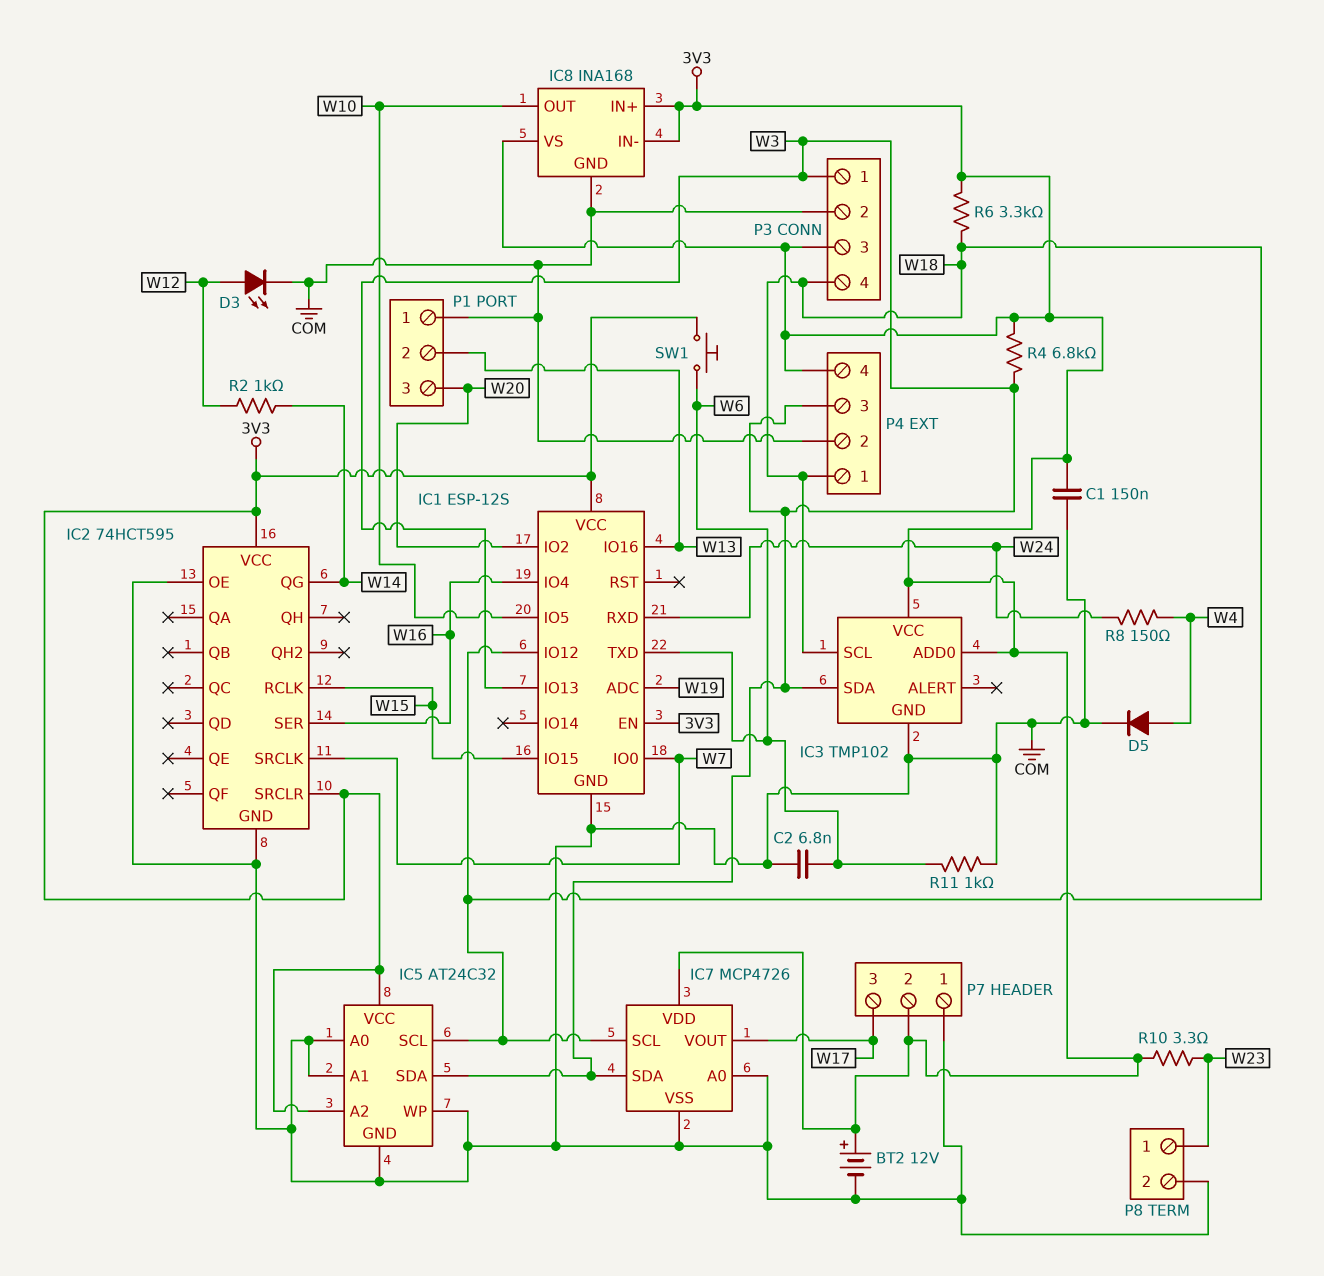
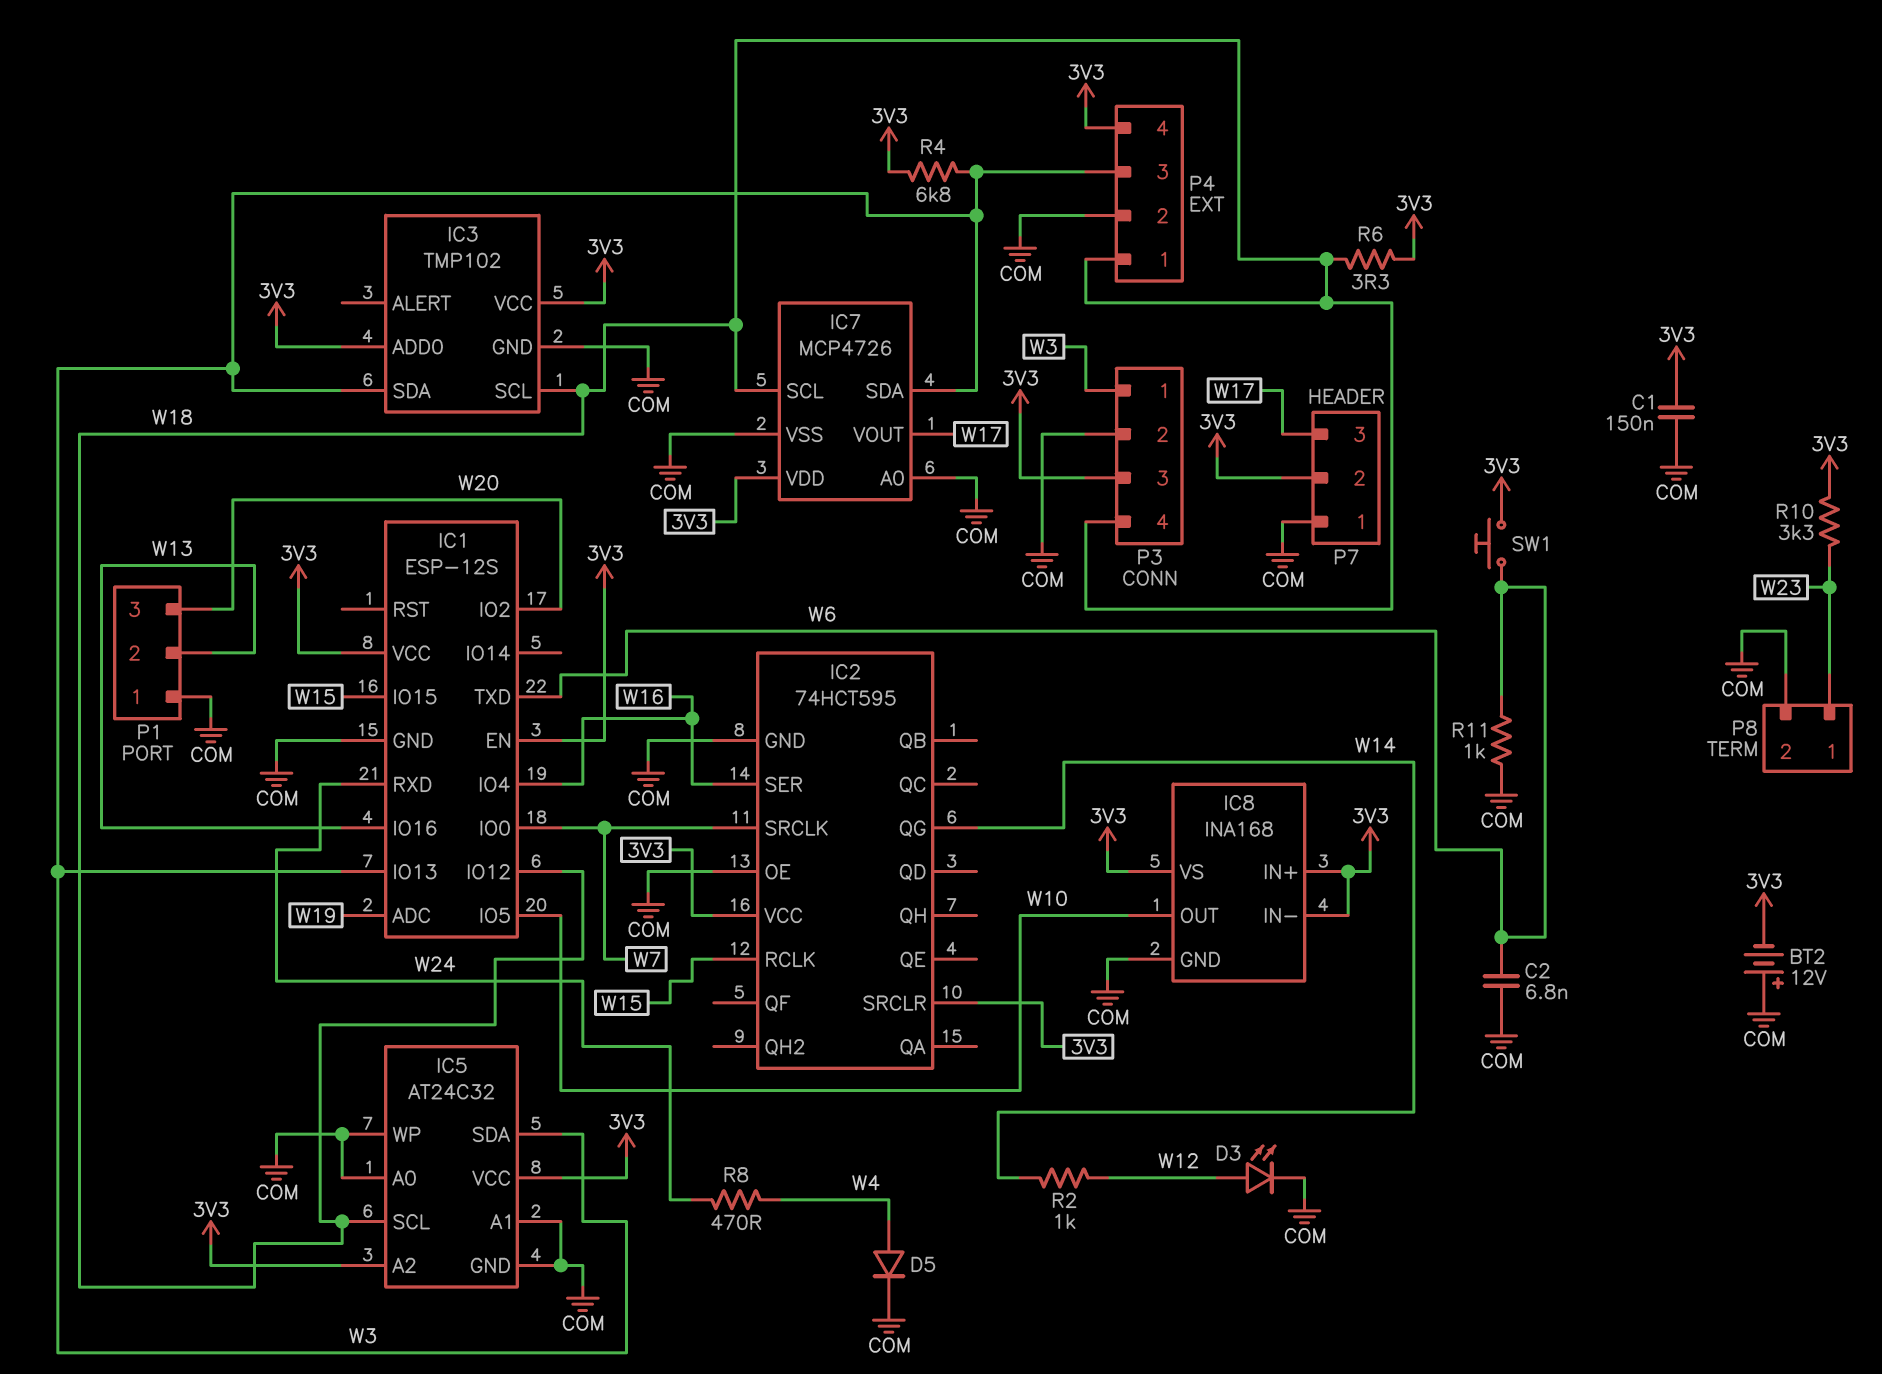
BT2: 12V (plus 3V3, minus COM) -> 12V (plus COM, minus 3V3)
R6: 3.3k (3V3, W18) -> 3.3 (3V3, W18)
R8: 150 (W4, W24) -> 470 (W4, W24)
R10: 3.3 (3V3, W23) -> 3.3k (3V3, W23)

